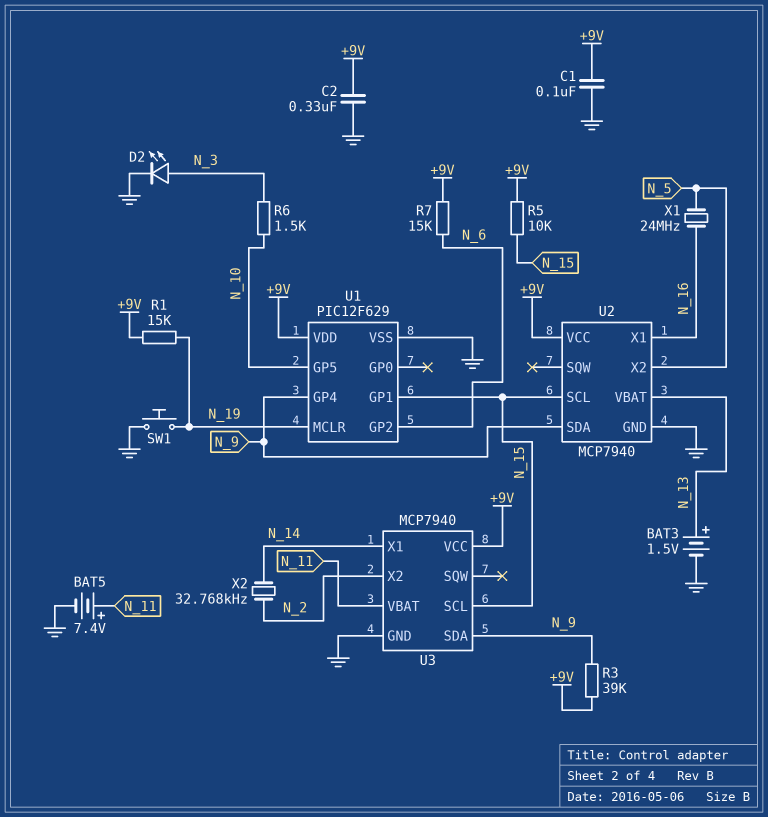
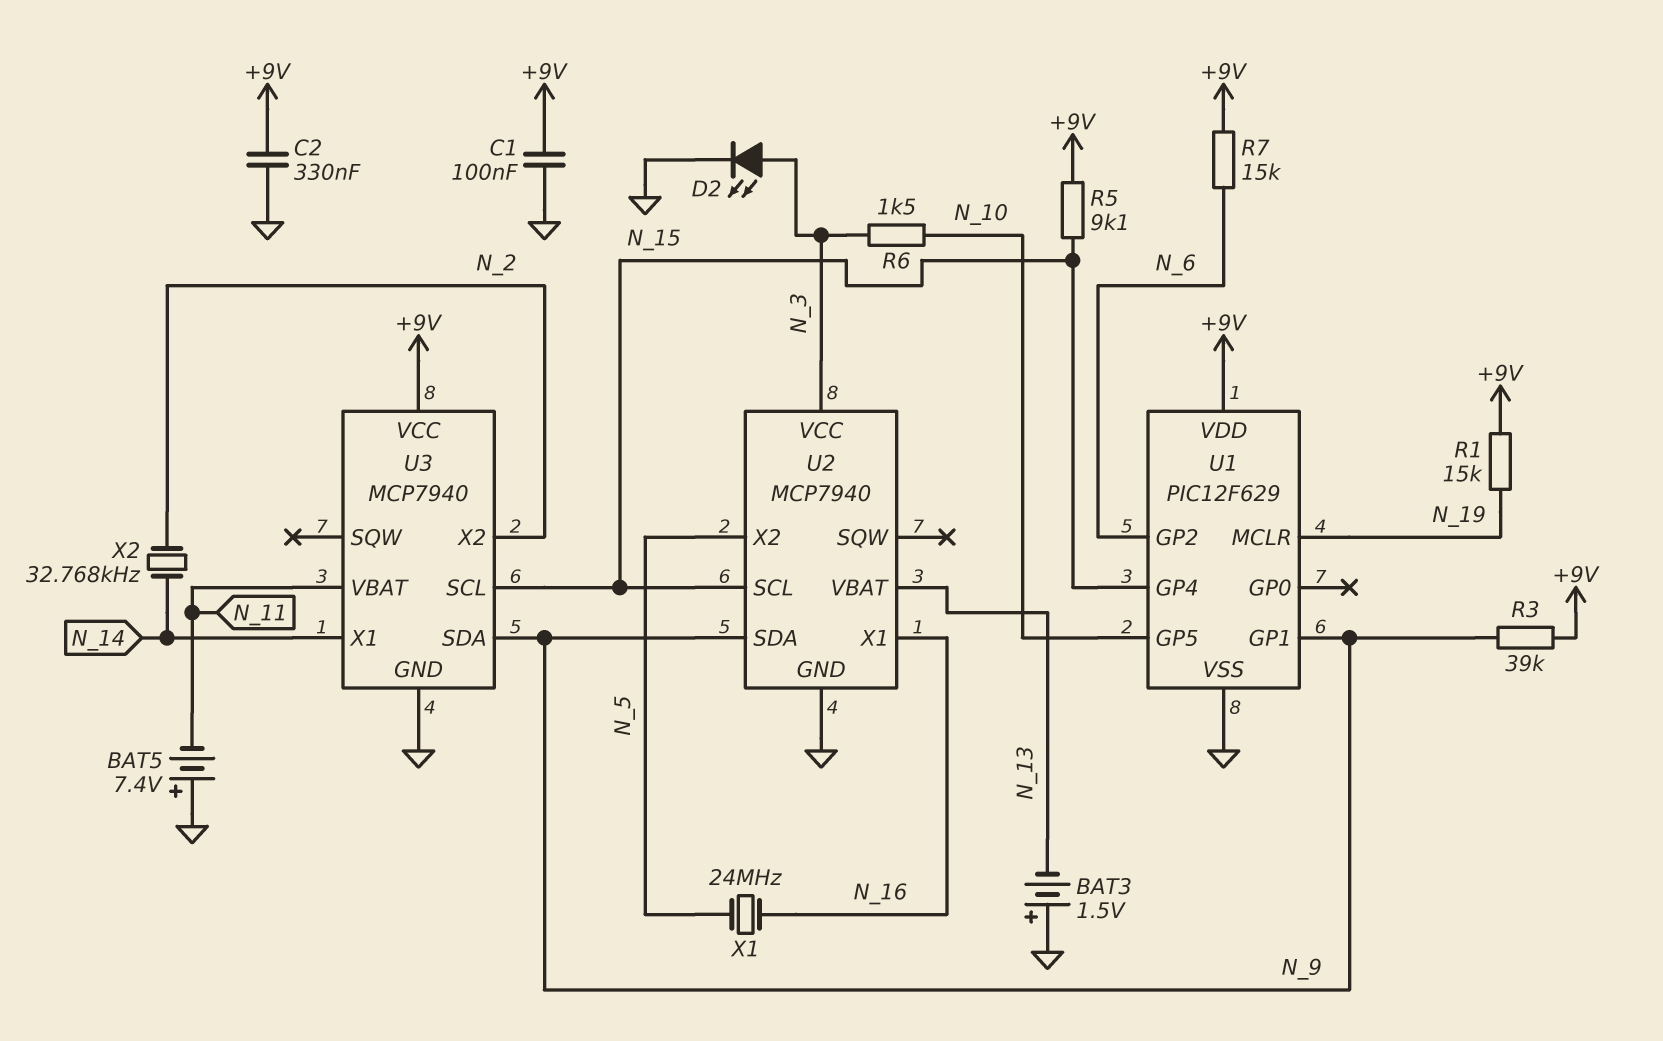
BAT3: 1.5V (plus N_13, minus GND) -> 1.5V (plus GND, minus N_13)
BAT5: 7.4V (plus N_11, minus GND) -> 7.4V (plus GND, minus N_11)
R5: 10k (+9V, N_15) -> 9.1k (+9V, N_15)
SW1: button (GND, N_19) -> none
U1 pin GP1: N_15 -> N_9
U1 pin GP4: N_9 -> N_15
U2 pin VCC: +9V -> N_3

